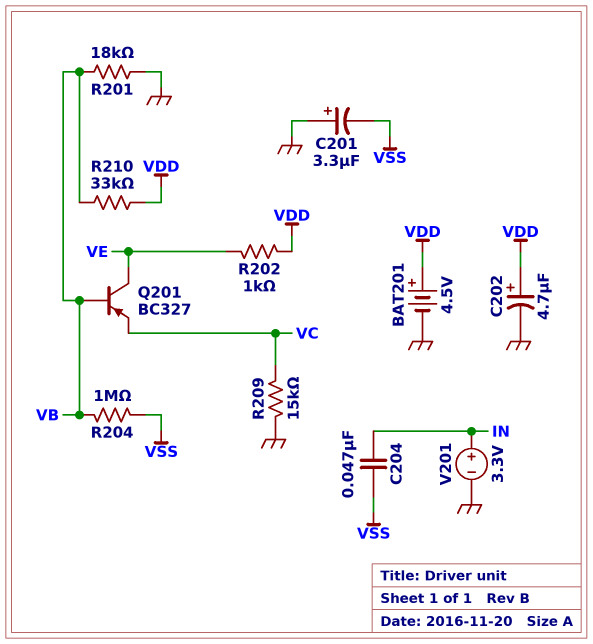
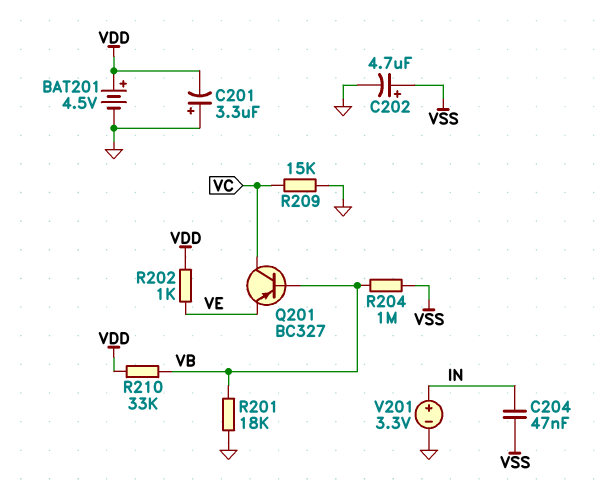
C201: 3.3uF (plus GND, minus VSS) -> 3.3uF (plus GND, minus VDD)
C202: 4.7uF (plus VDD, minus GND) -> 4.7uF (plus VSS, minus GND)
Q201: PNP BC327 (B VB, C VE, E VC) -> PNP BC327 (B VB, C VC, E VE)

